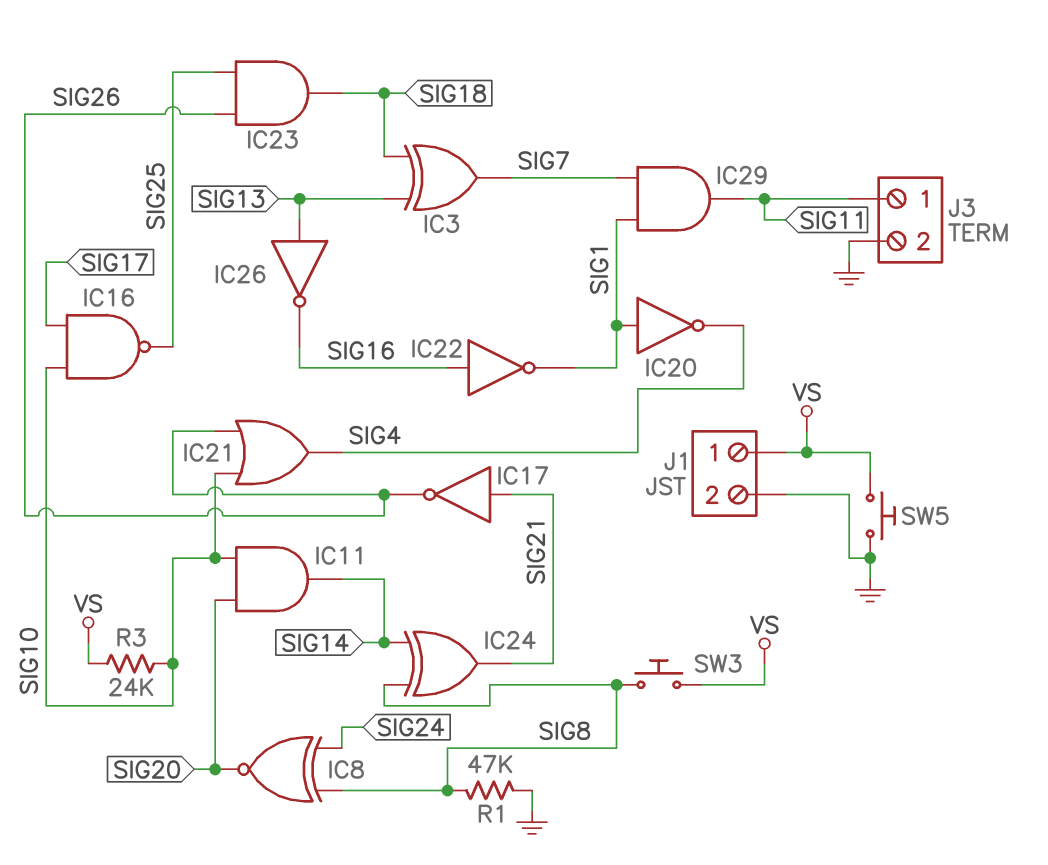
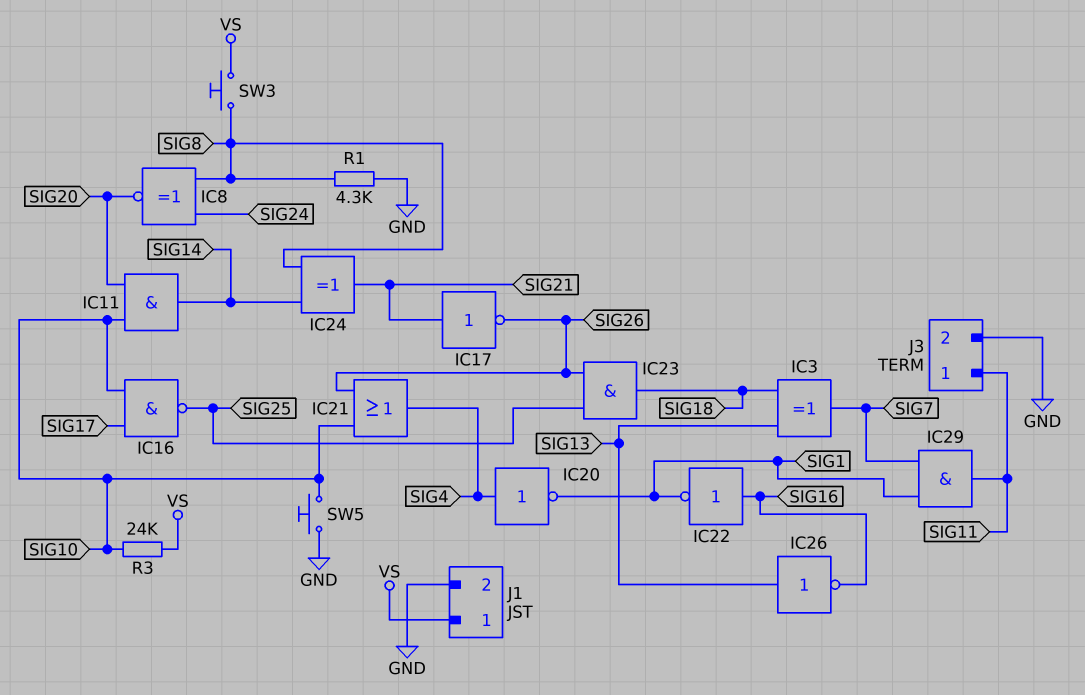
IC20: NOT (in SIG1, out SIG4) -> NOT (in SIG4, out SIG1)
R1: 47k (GND, SIG8) -> 4.3k (GND, SIG8)
SW5: button (GND, VS) -> button (GND, SIG10)

